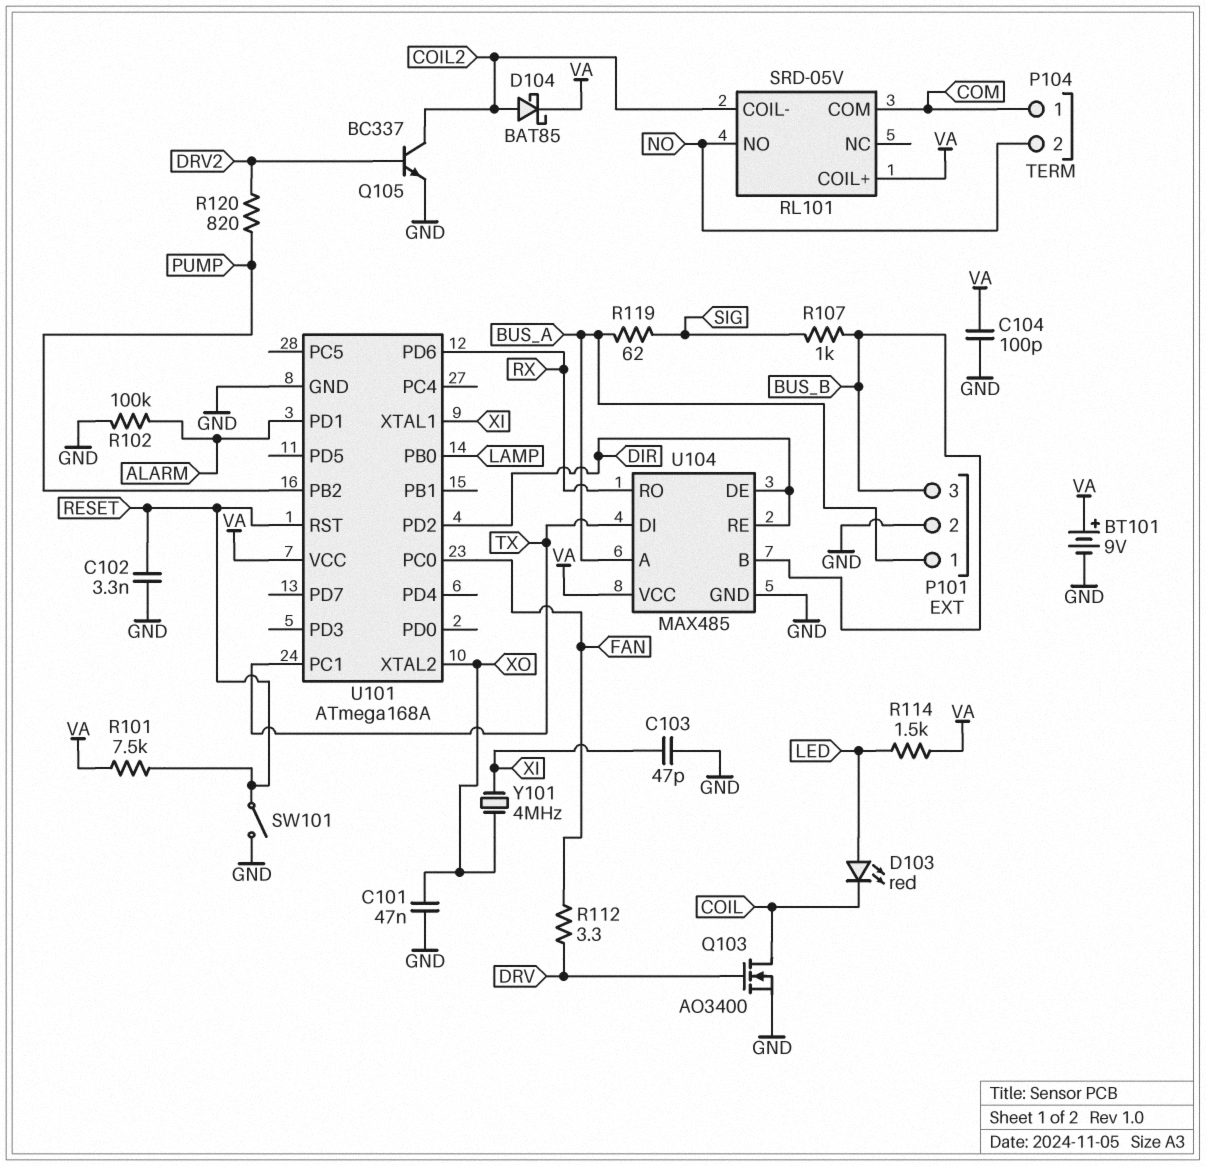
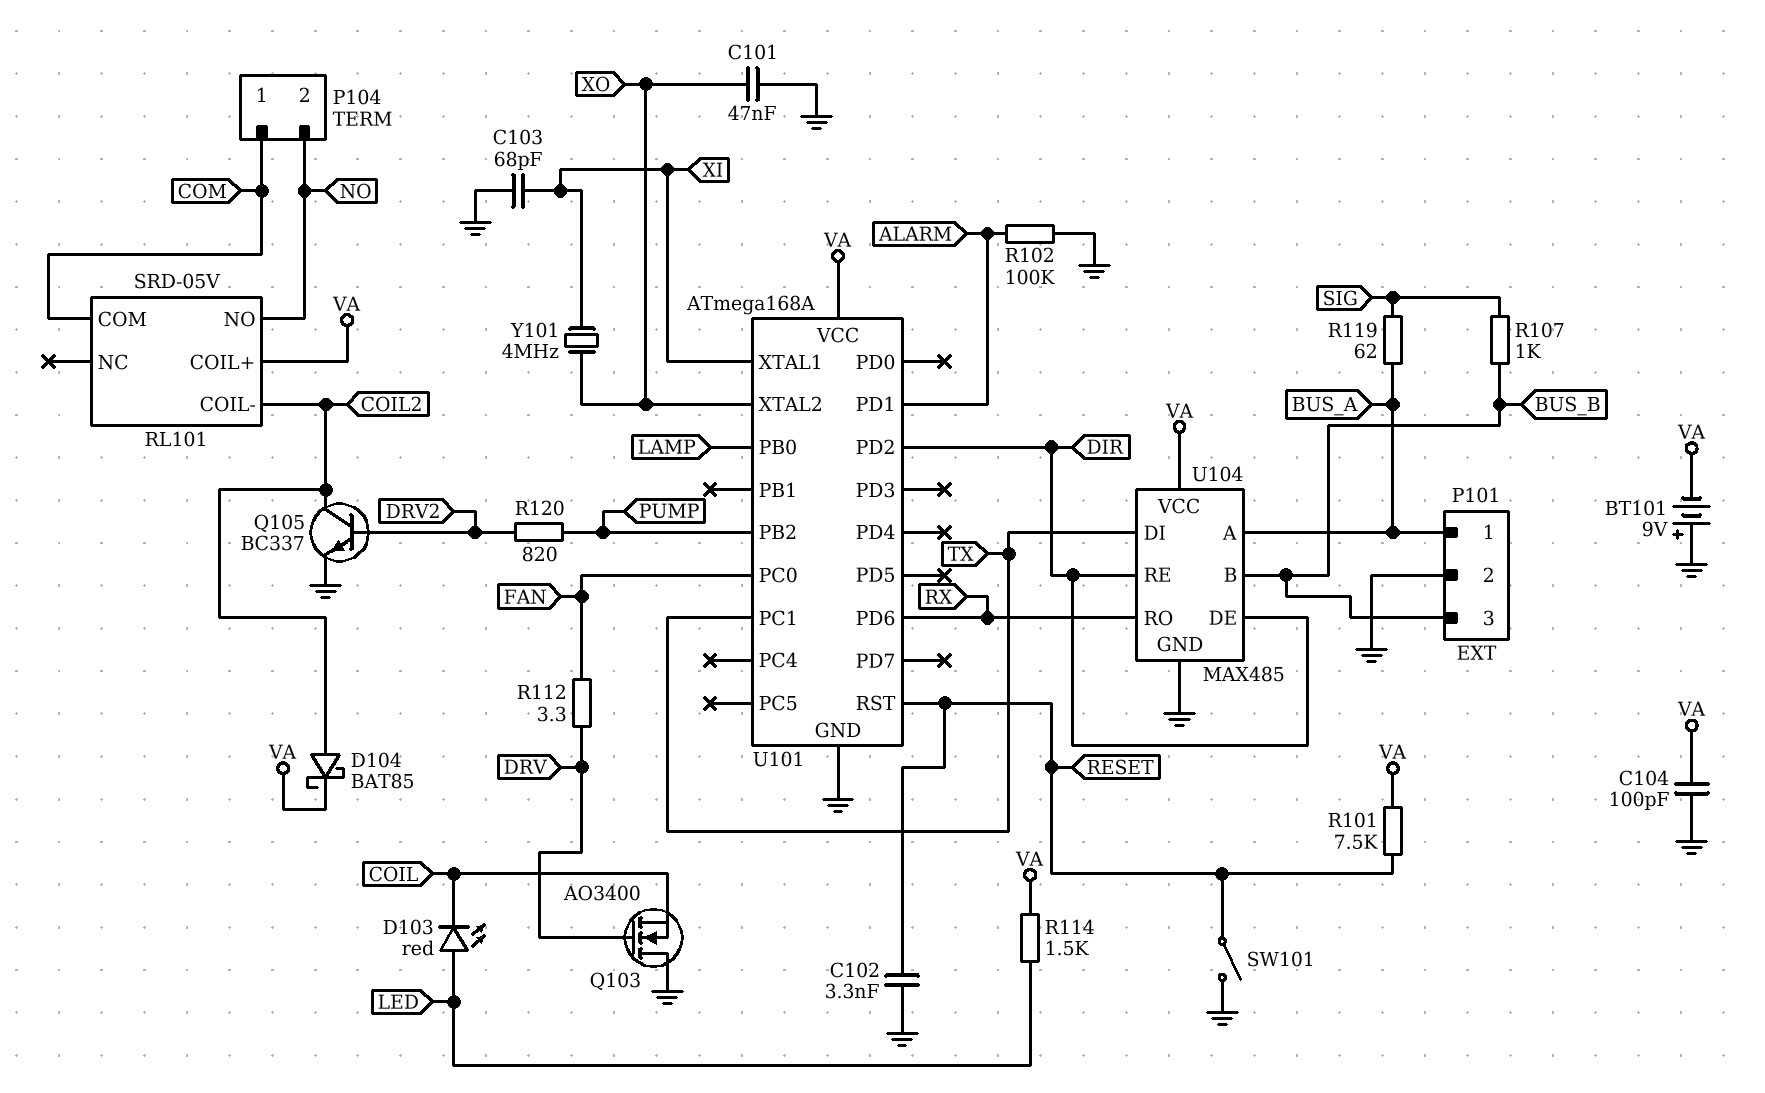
BT101: 9V (plus VA, minus GND) -> 9V (plus GND, minus VA)
C103: 47pF (GND, XI) -> 68pF (GND, XI)
Q103: NMOS AO3400 (G DRV, D COIL, S GND) -> NMOS AO3400 (G DRV, D GND, S COIL)

